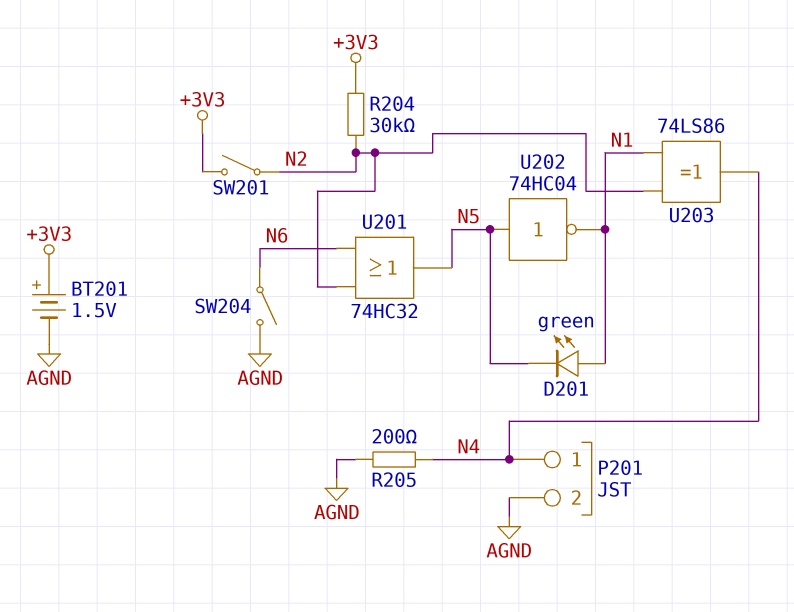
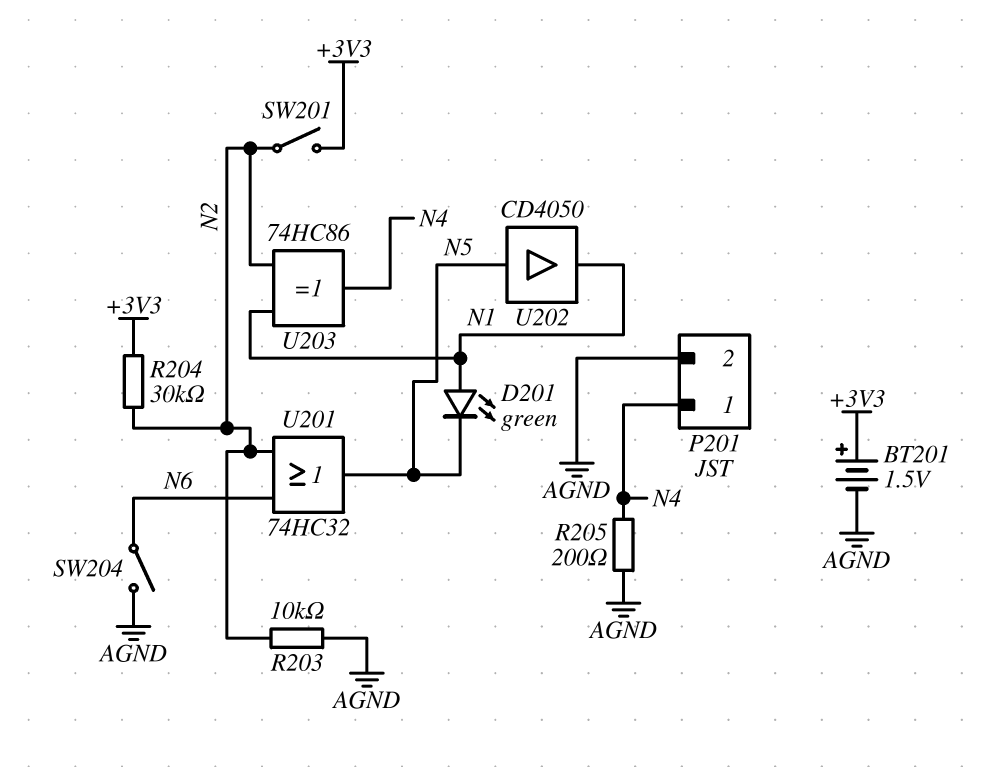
R203: none -> 10k (AGND, N2)
U202: NOT 74HC04 (in N5, out N1) -> buffer CD4050 (in N5, out N1)
U203: XOR 74LS86 (in N1, in N2, out N4) -> XOR 74HC86 (in N1, in N2, out N4)

